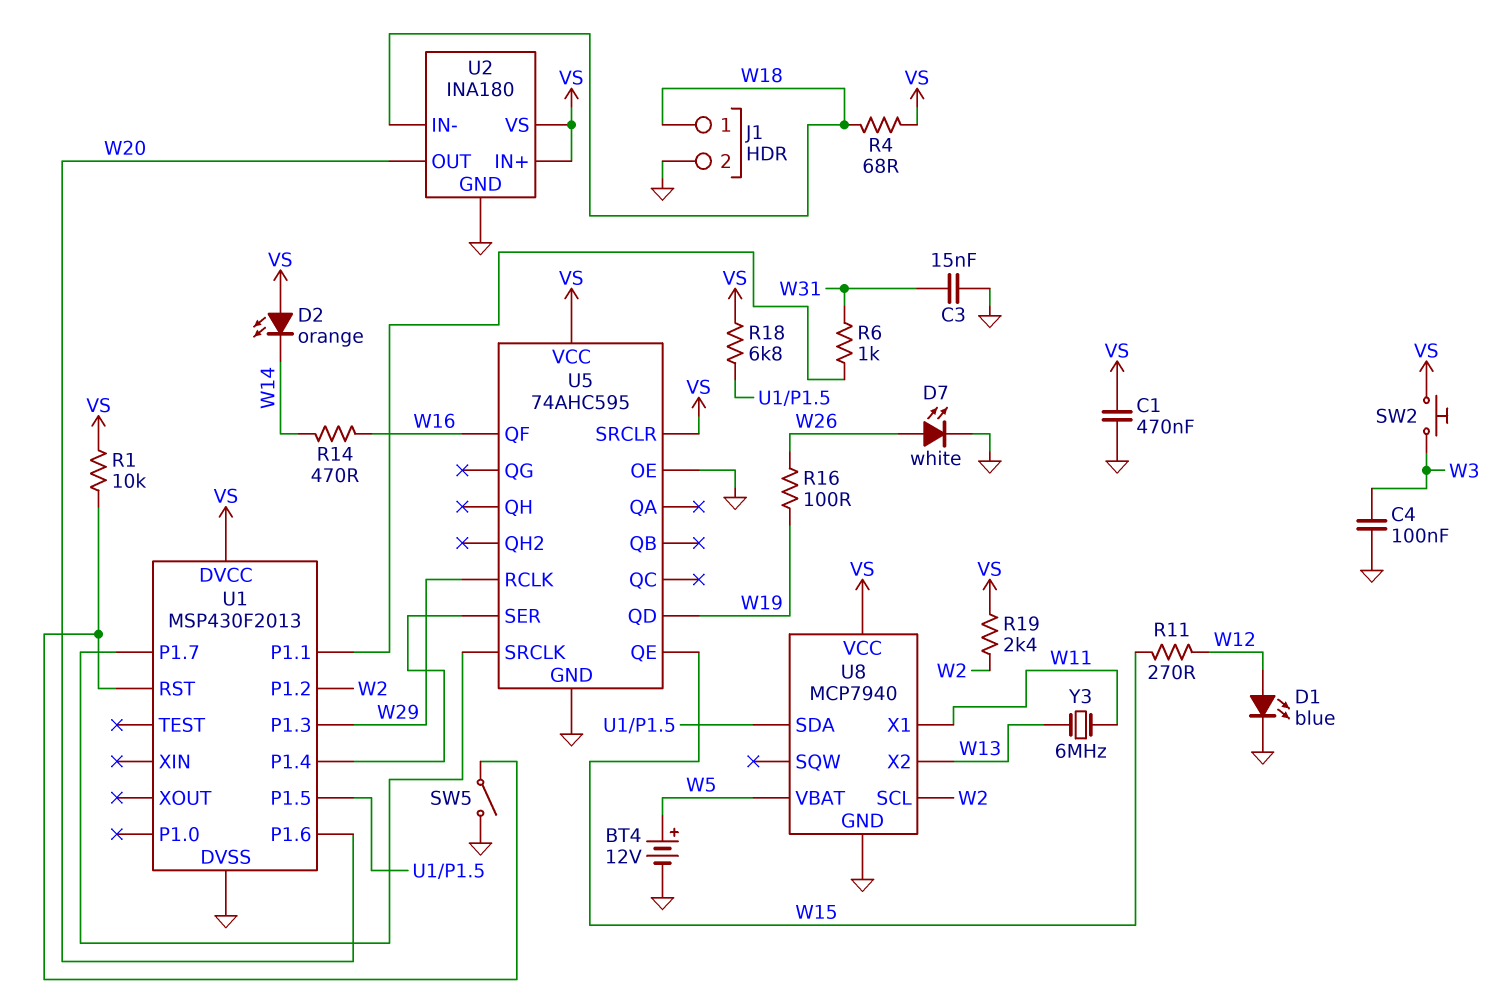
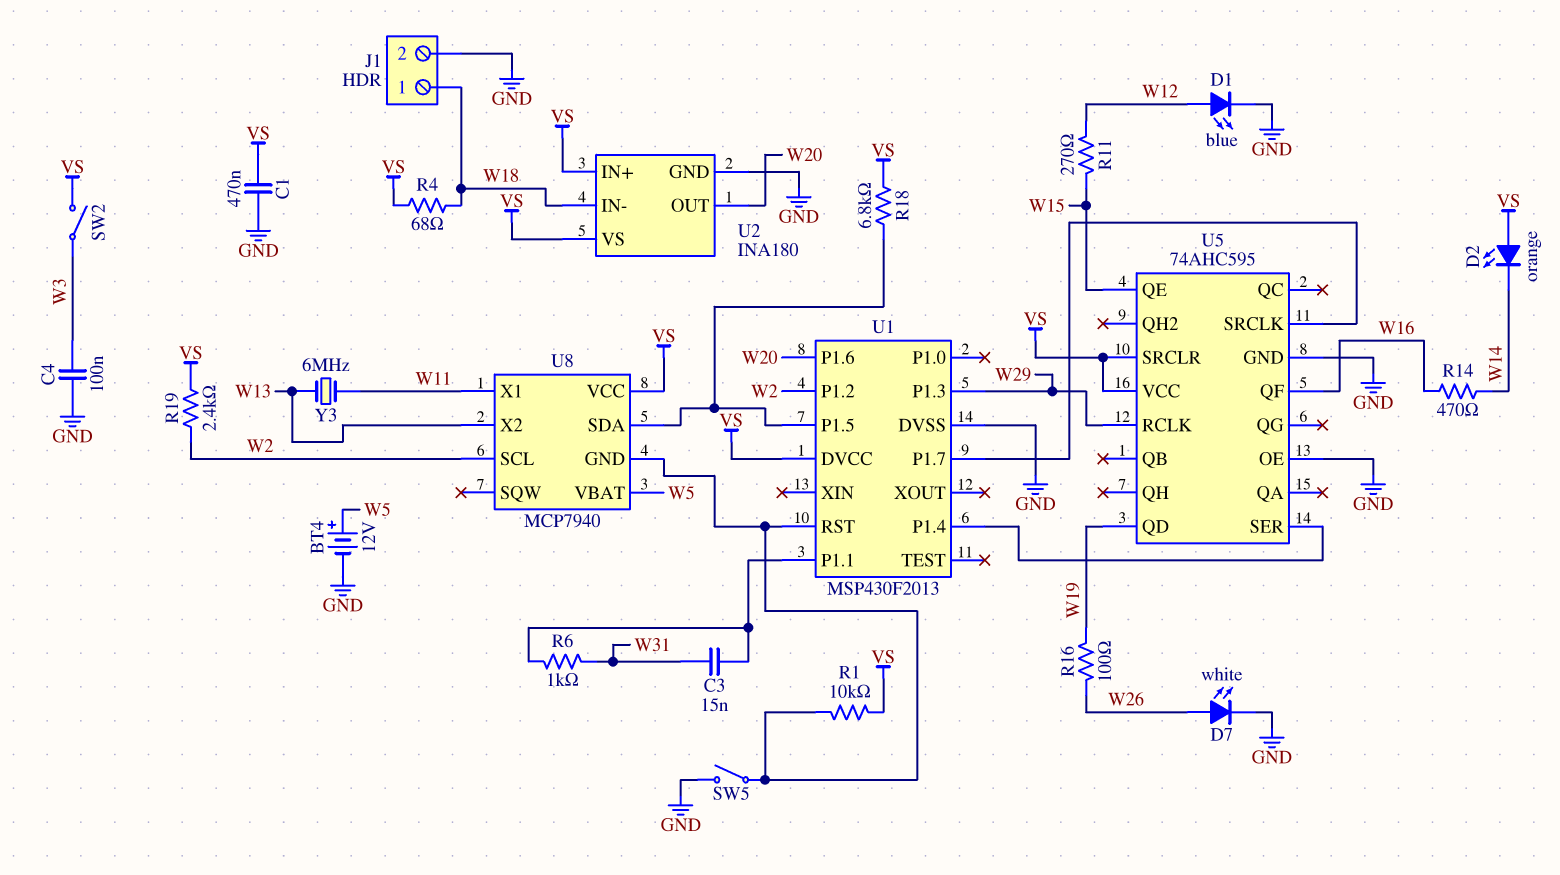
C3: 15nF (GND, W31) -> 15nF (U1/P1.1, W31)
SW2: button (VS, W3) -> switch (VS, W3)
U8 pin GND: GND -> U1/RST

